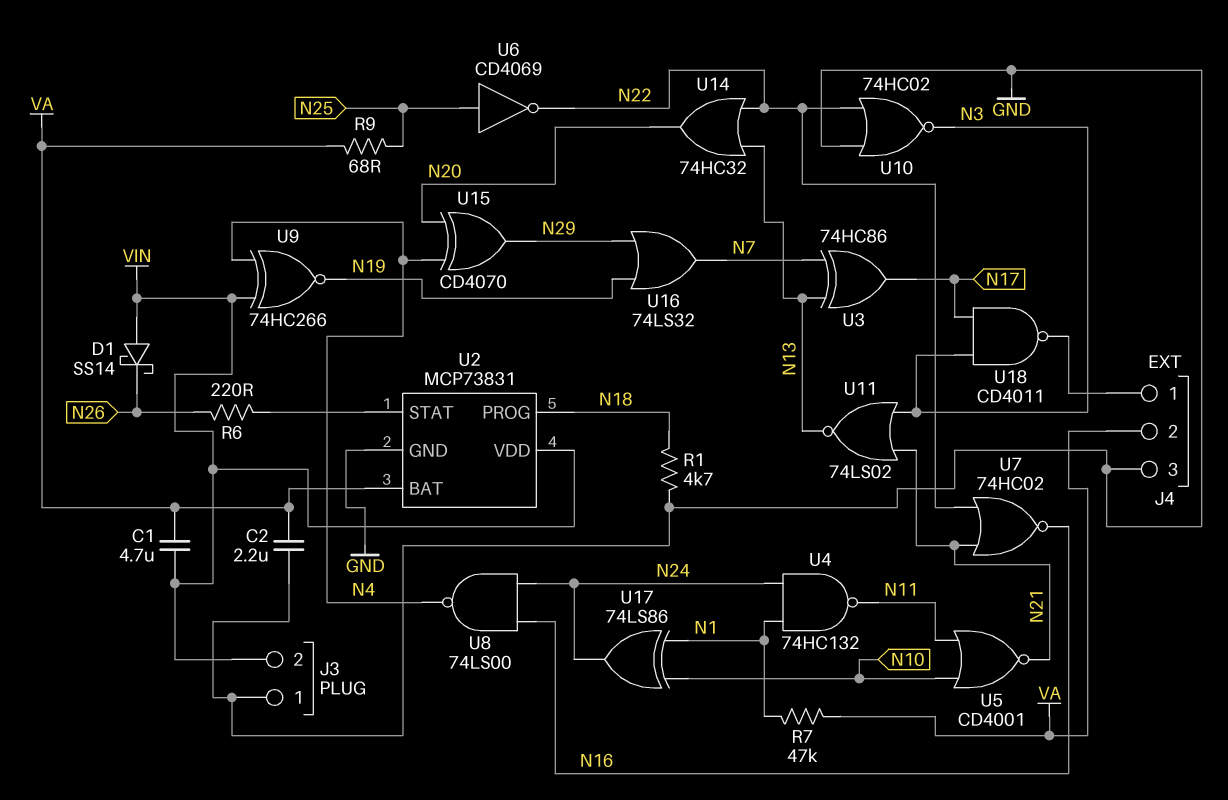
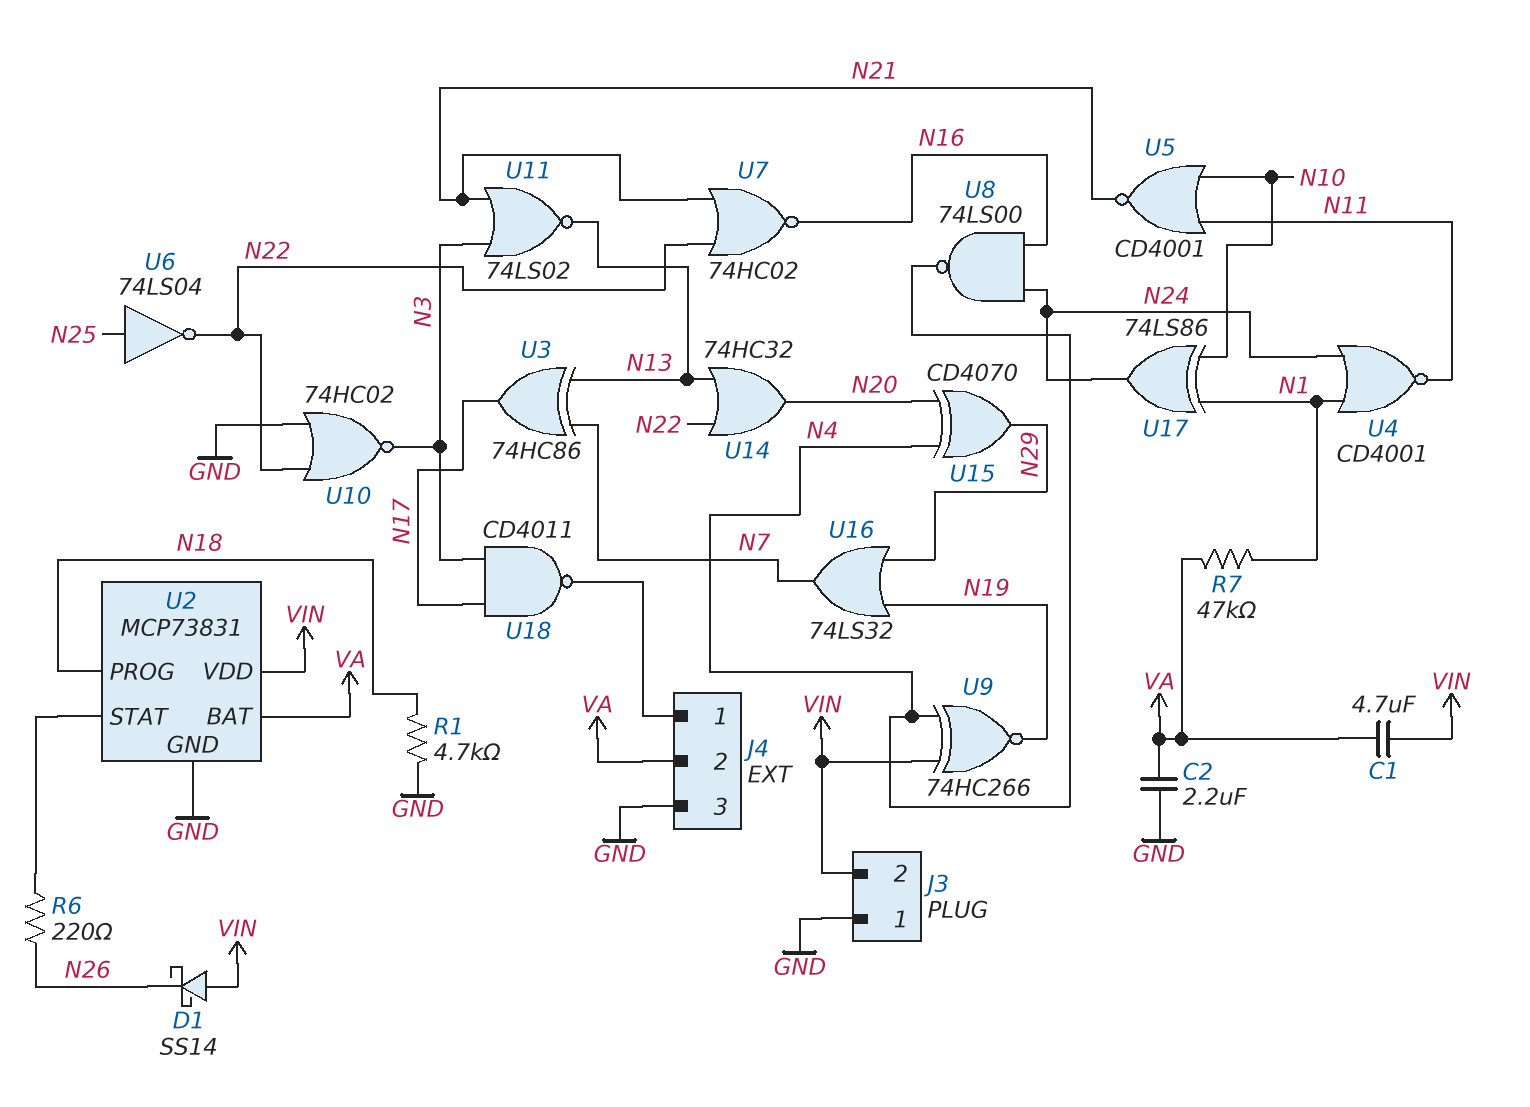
R9: 68 (N25, VA) -> none
U4: NAND 74HC132 (in N1, in N24, out N11) -> NOR CD4001 (in N1, in N24, out N11)
U6: NOT CD4069 (in N25, out N22) -> NOT 74LS04 (in N25, out N22)

